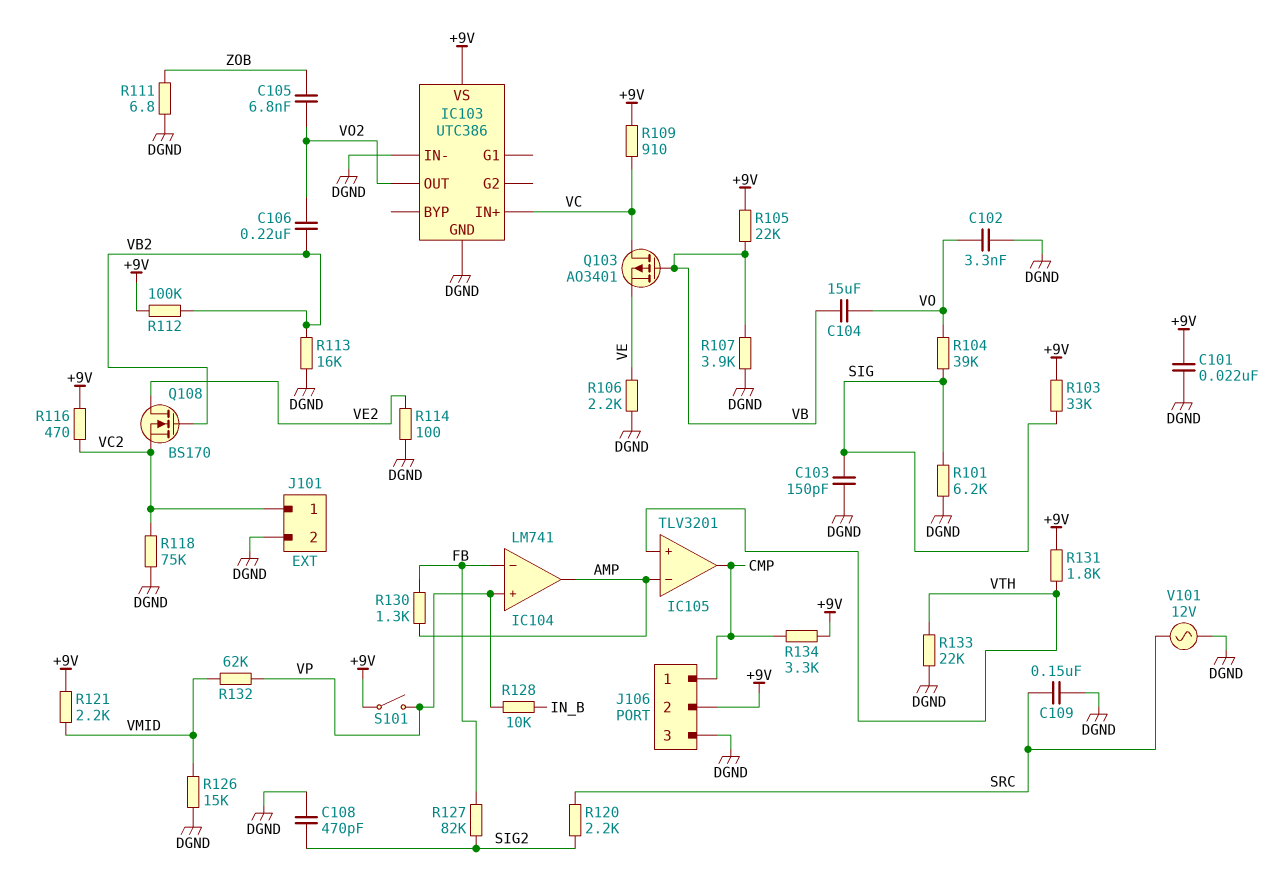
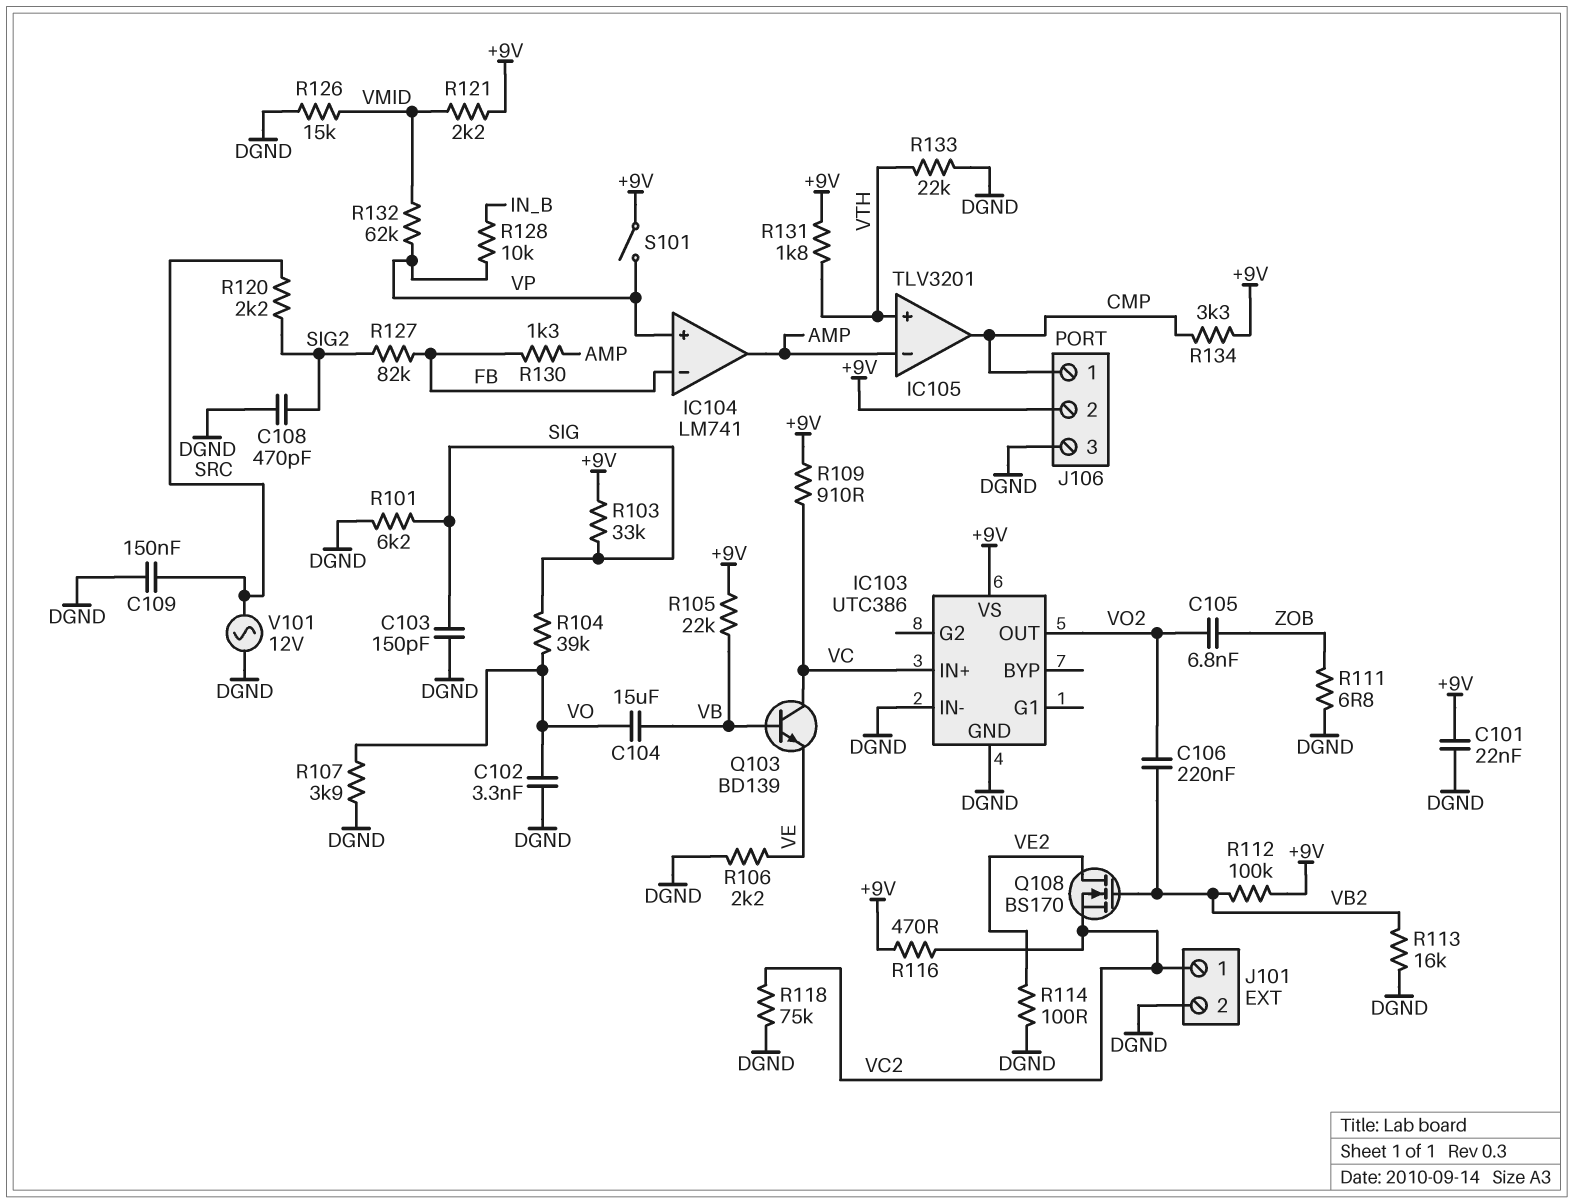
Q103: PMOS AO3401 (G VB, D VC, S VE) -> NPN BD139 (B VB, C VC, E VE)
R107: 3.9k (DGND, VB) -> 3.9k (DGND, VO)

